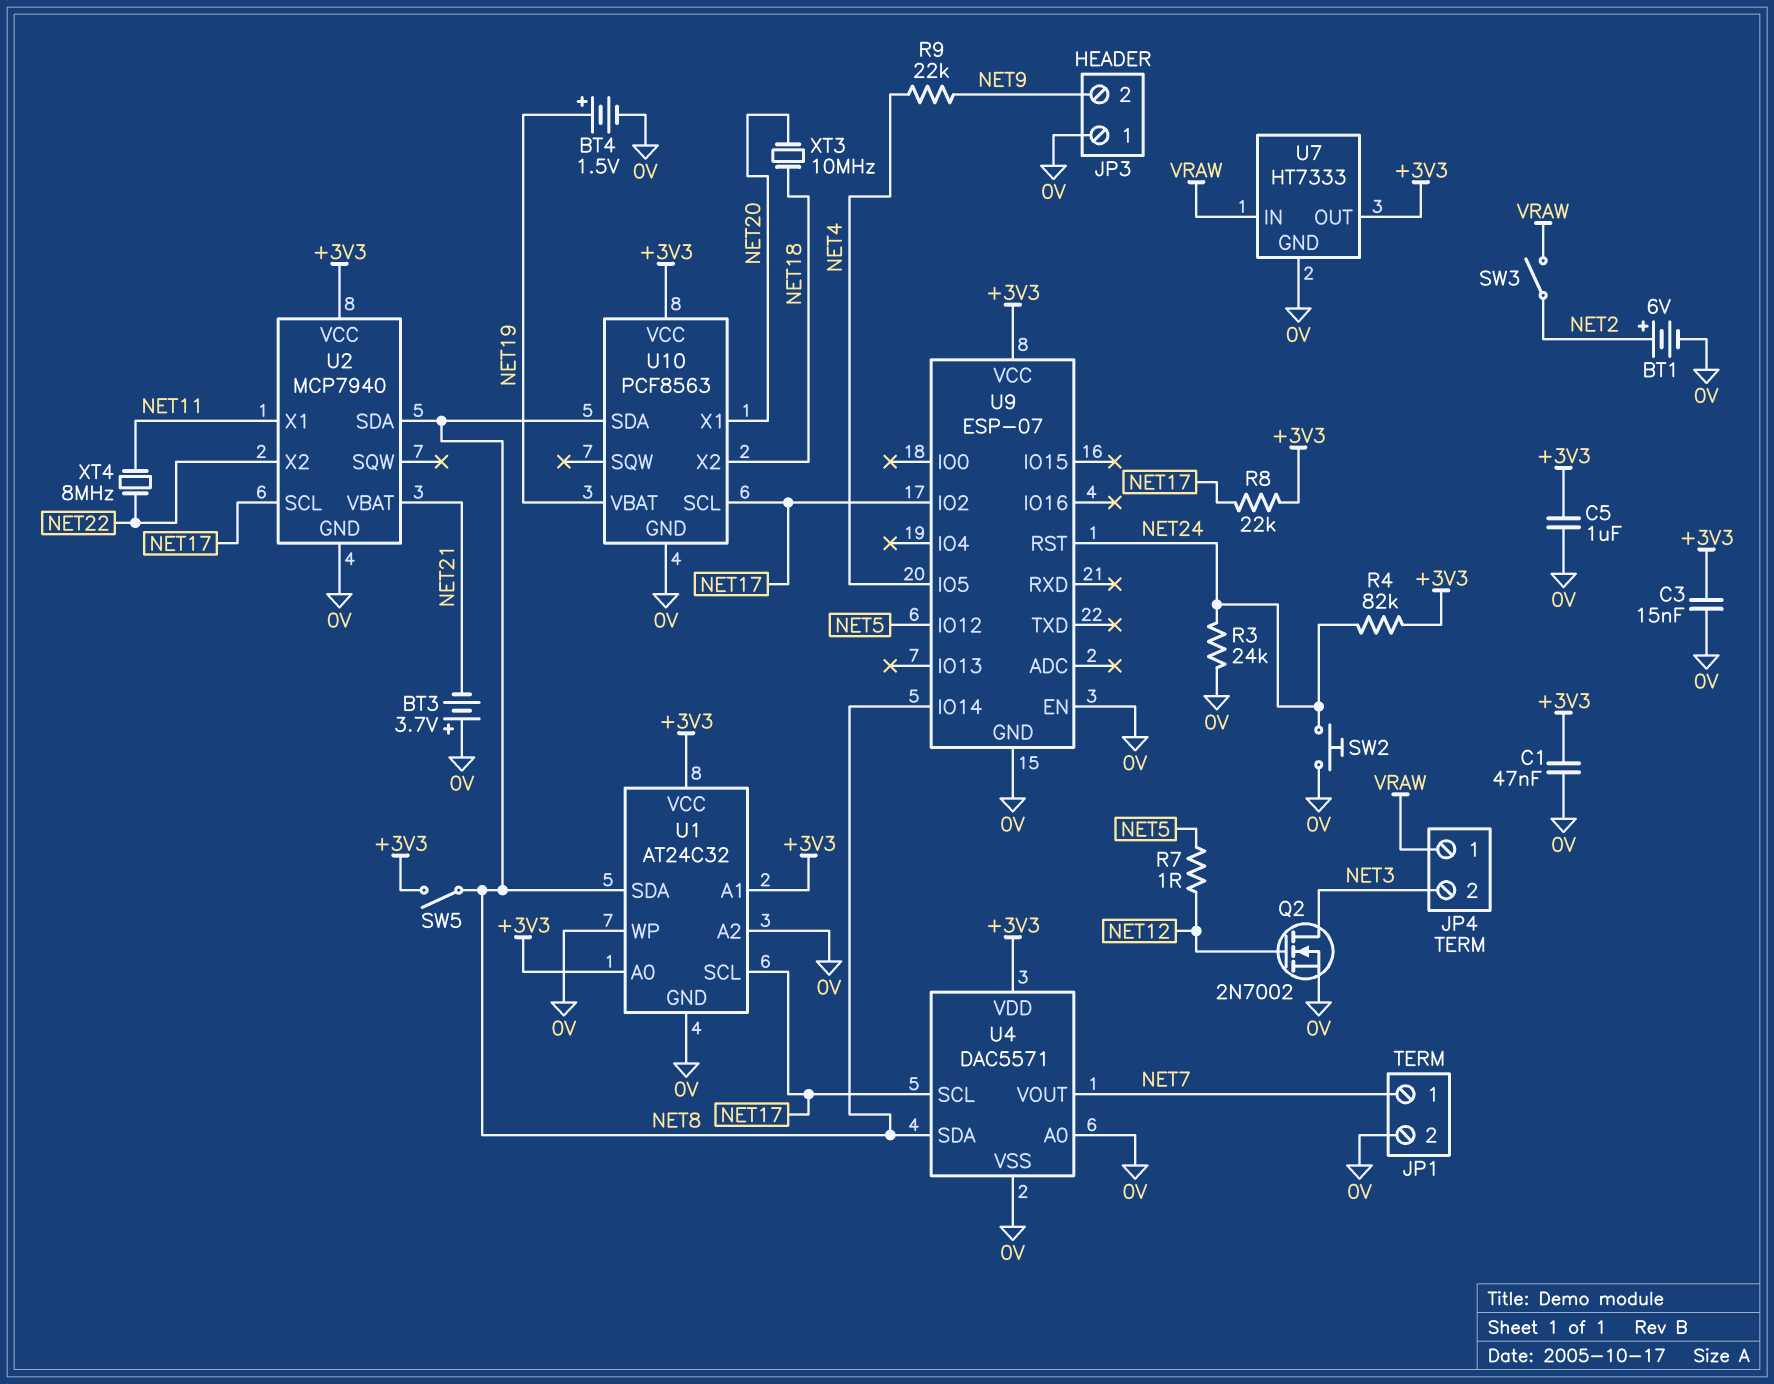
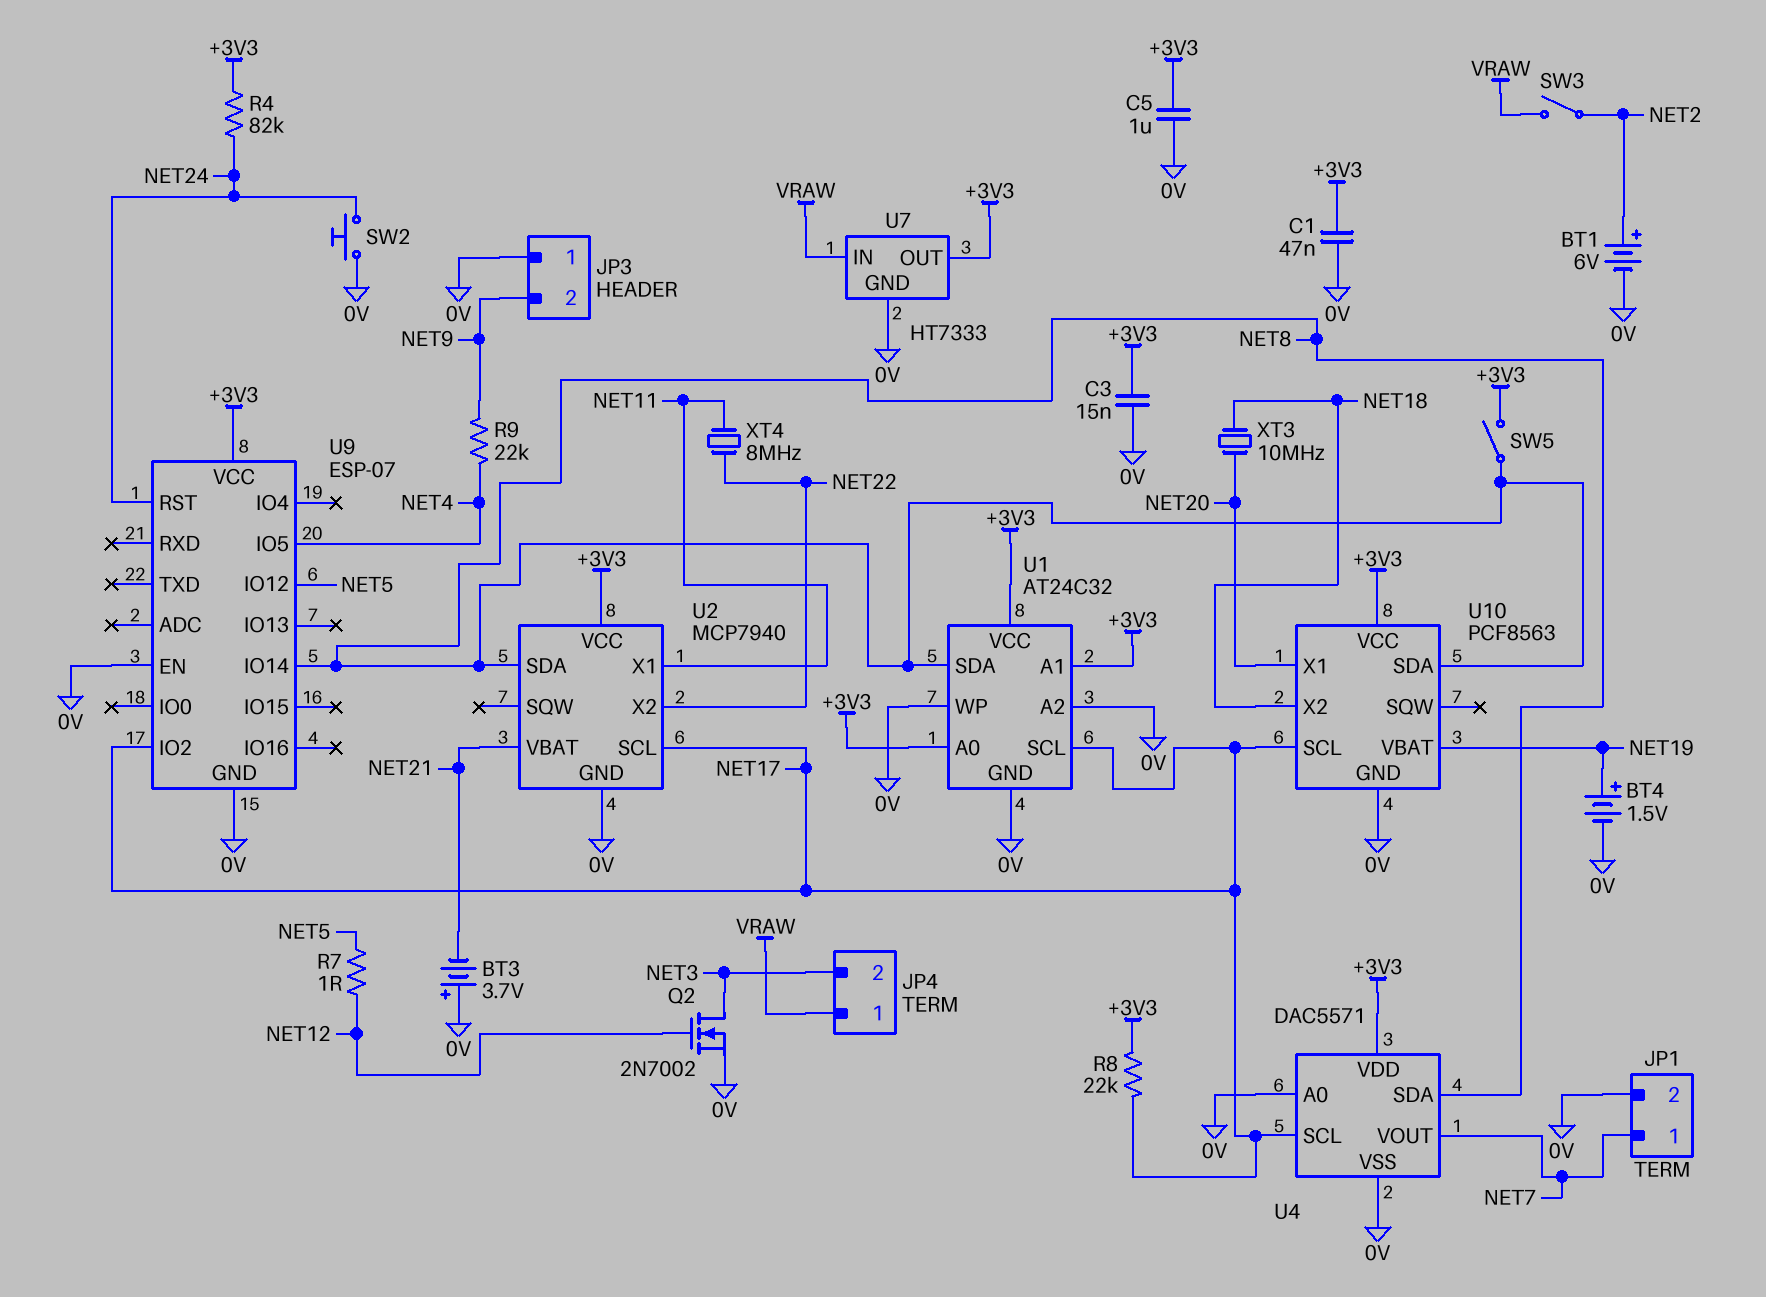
R3: 24k (0V, NET24) -> none

